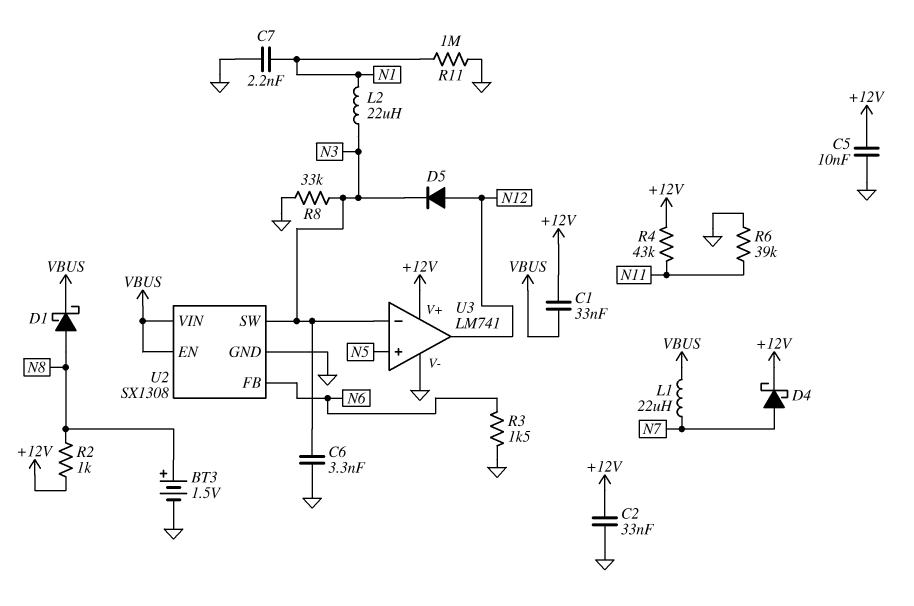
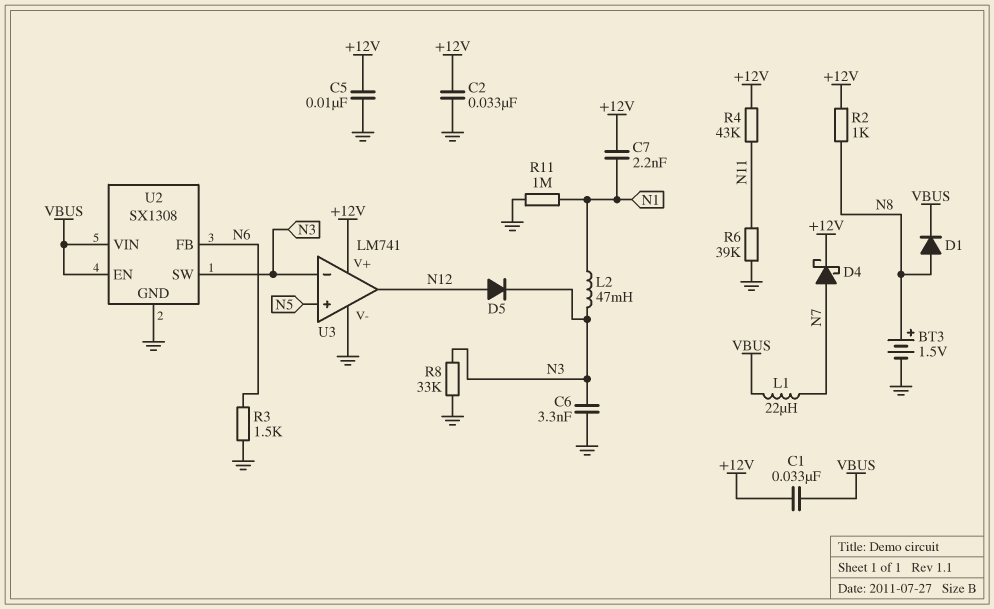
C7: 2.2nF (GND, N1) -> 2.2nF (+12V, N1)
D1: schottky (A N8, K VBUS) -> diode (A N8, K VBUS)
L2: 22uH (N1, N3) -> 47mH (N1, N3)

